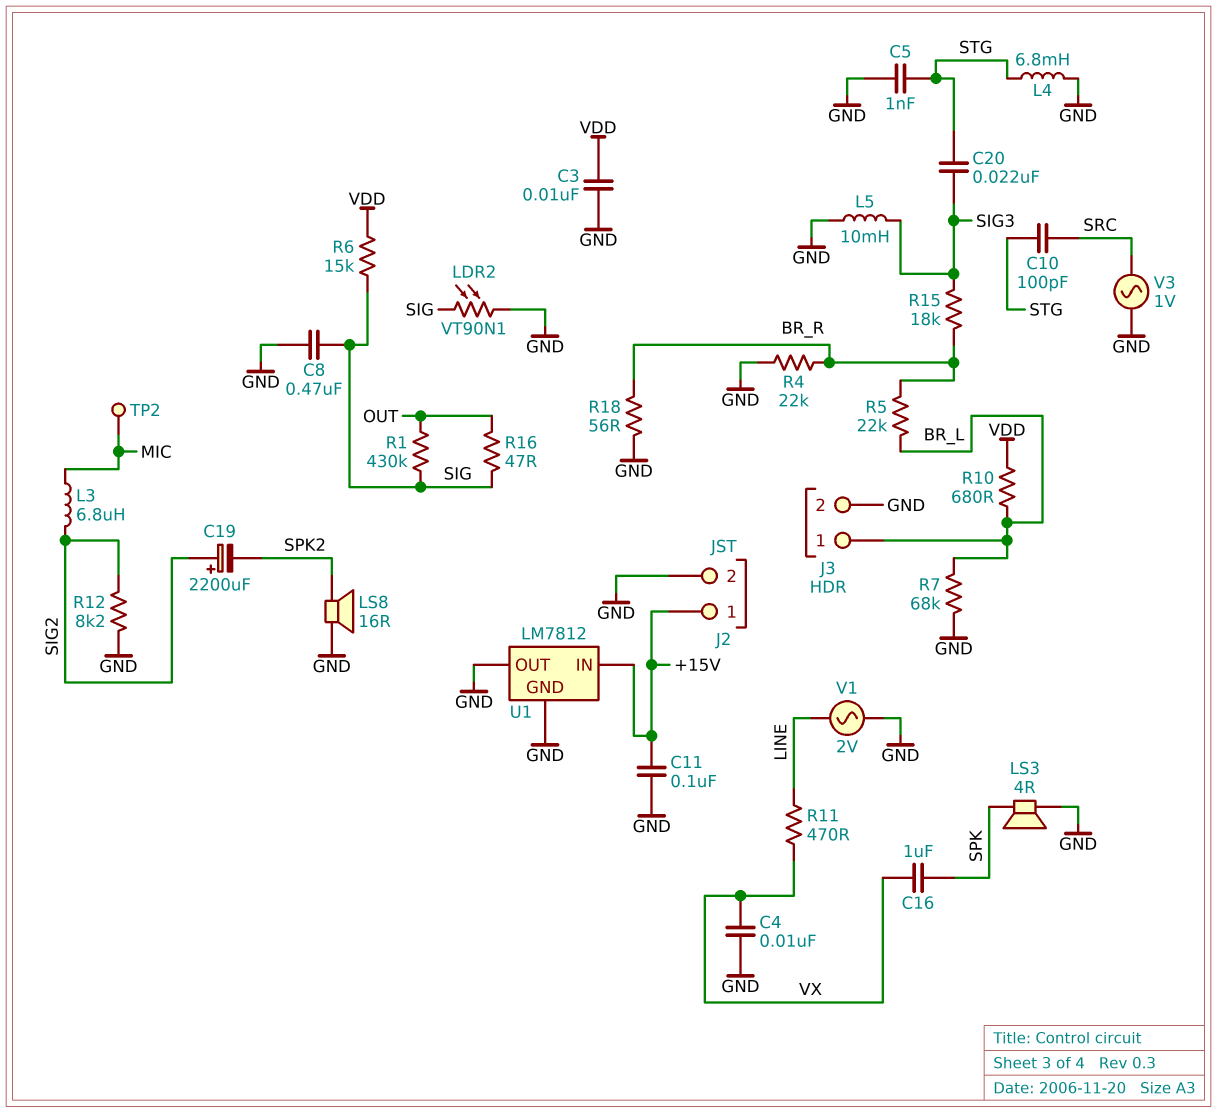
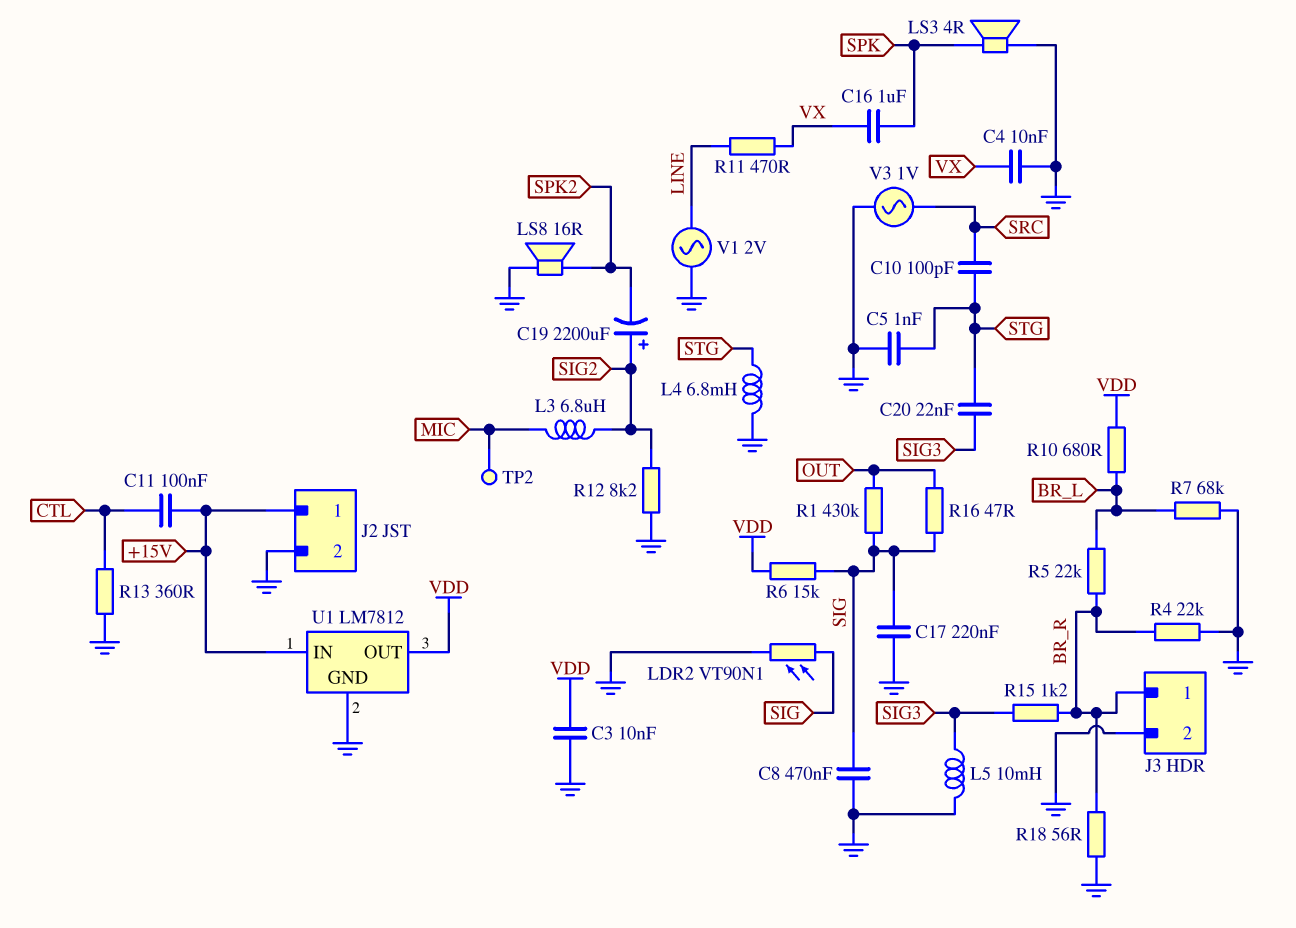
C11: 100nF (+15V, GND) -> 100nF (+15V, CTL)
C17: none -> 220nF (GND, SIG)
J3 pin 1: BR_L -> BR_R
R13: none -> 360 (CTL, GND)
R15: 18k (BR_R, SIG3) -> 1.2k (BR_R, SIG3)
U1 pin OUT: GND -> VDD

